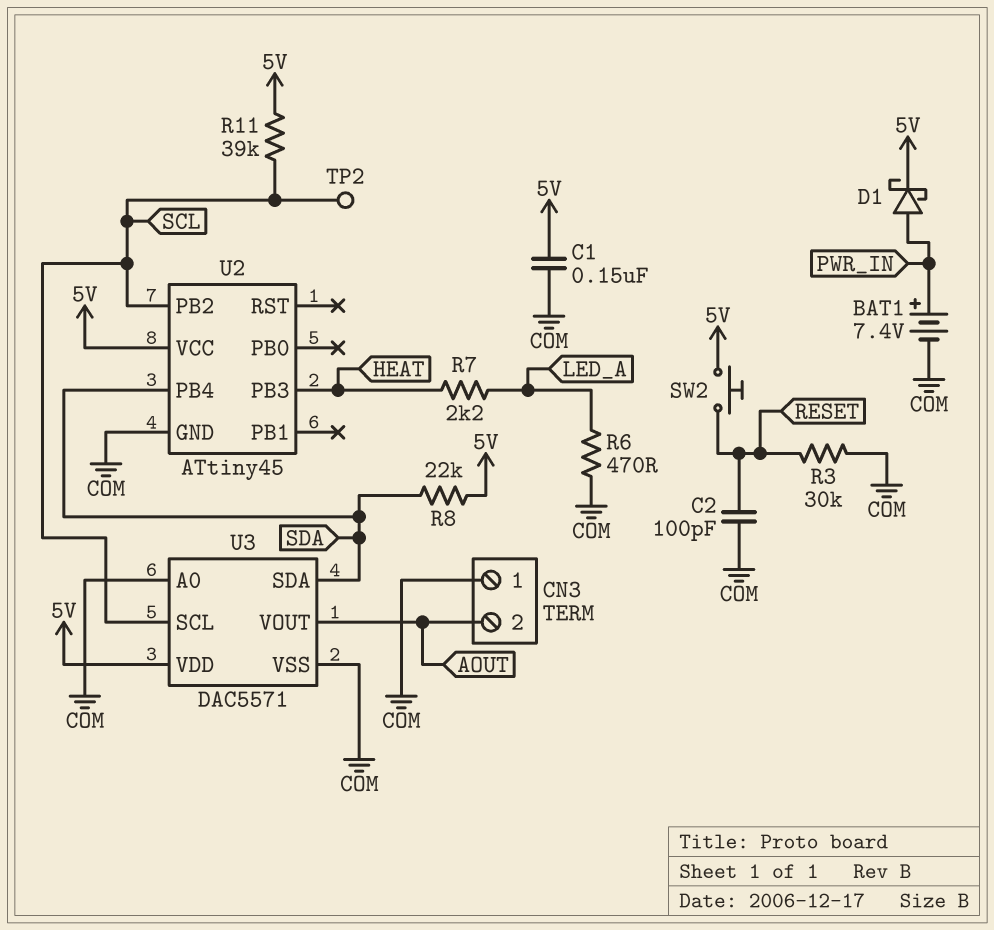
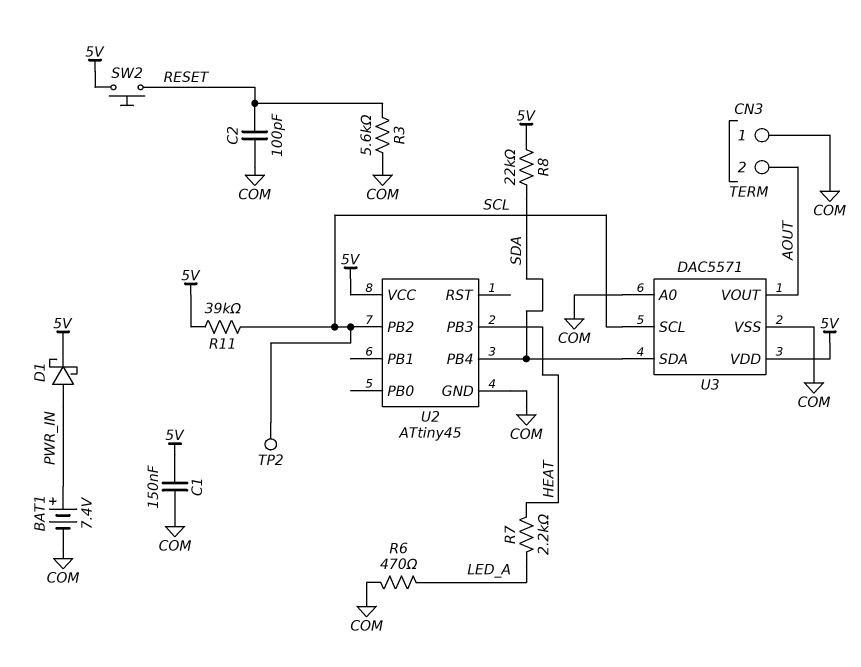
R3: 30k (COM, RESET) -> 5.6k (COM, RESET)

